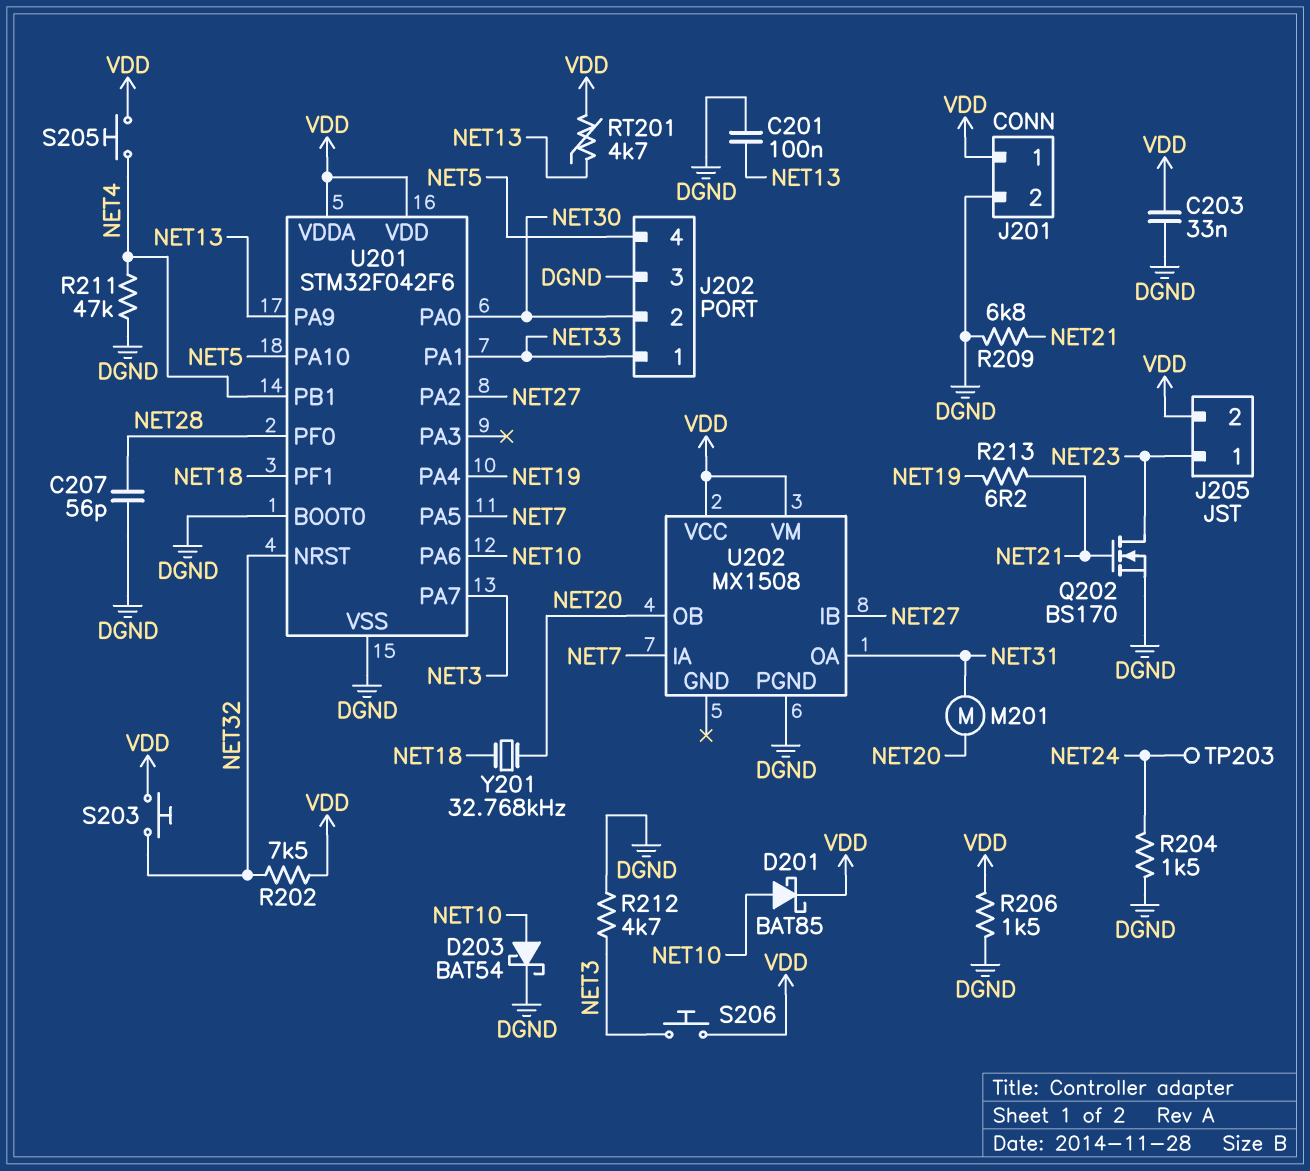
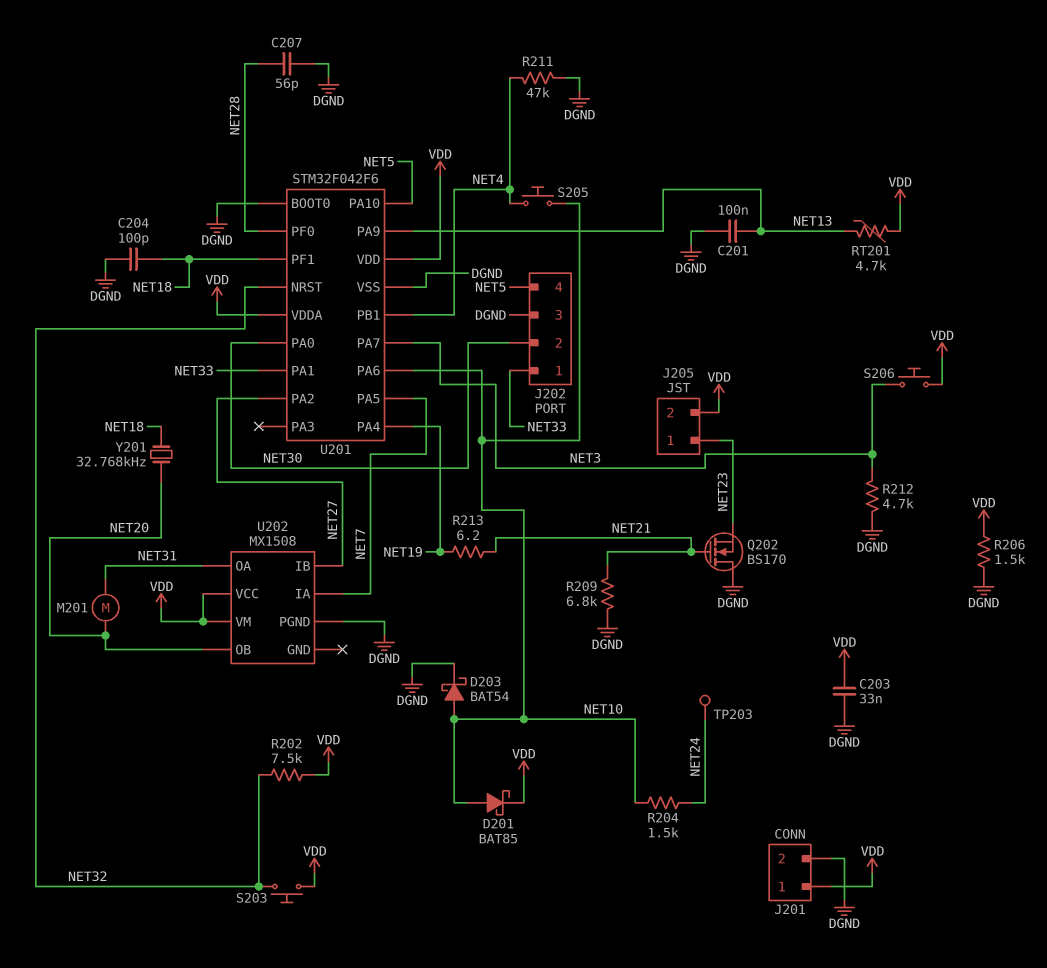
C204: none -> 100pF (DGND, NET18)
Q202: NMOS BS170 (G NET21, D NET23, S DGND) -> NMOS BS170 (G NET21, D DGND, S NET23)
R204: 1.5k (DGND, NET24) -> 1.5k (NET10, NET24)
S205: button (NET4, VDD) -> button (NET4, NET10)

